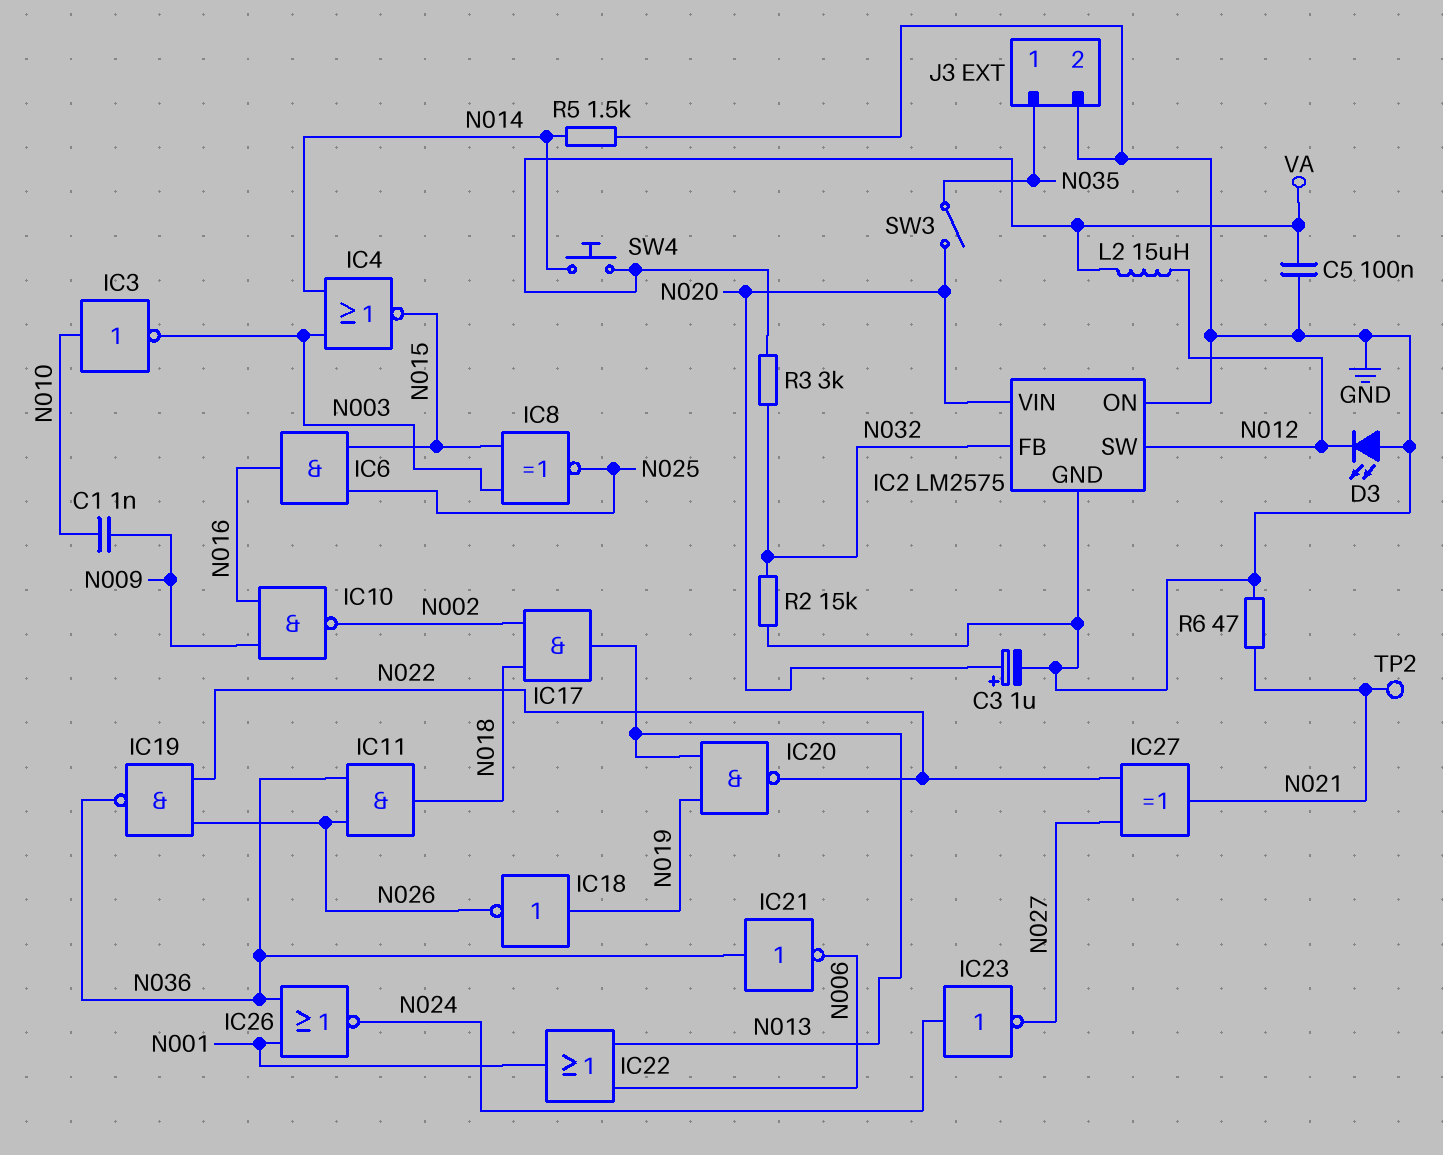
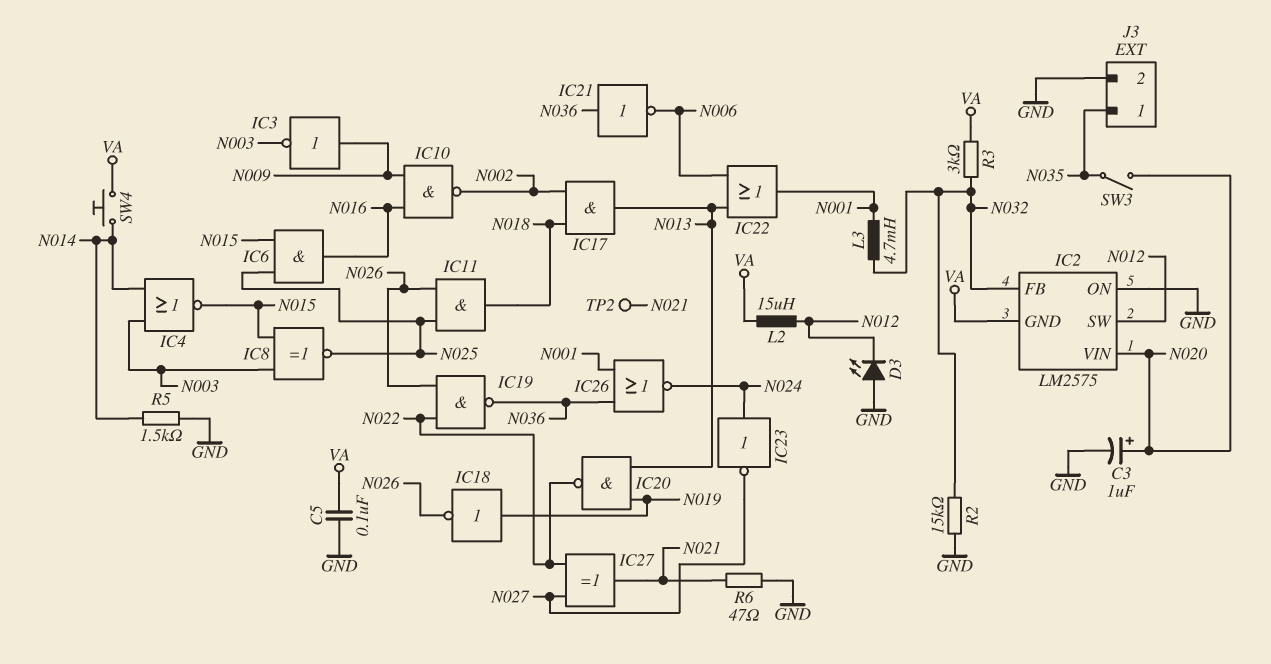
C1: 1nF (N009, N010) -> none
IC2 pin GND: GND -> VA
IC3: NOT (in N010, out N003) -> NOT (in N009, out N003)
IC11: AND (in N026, in N036, out N018) -> AND (in N025, in N026, out N018)
L3: none -> 4.7mH (N001, N032)

